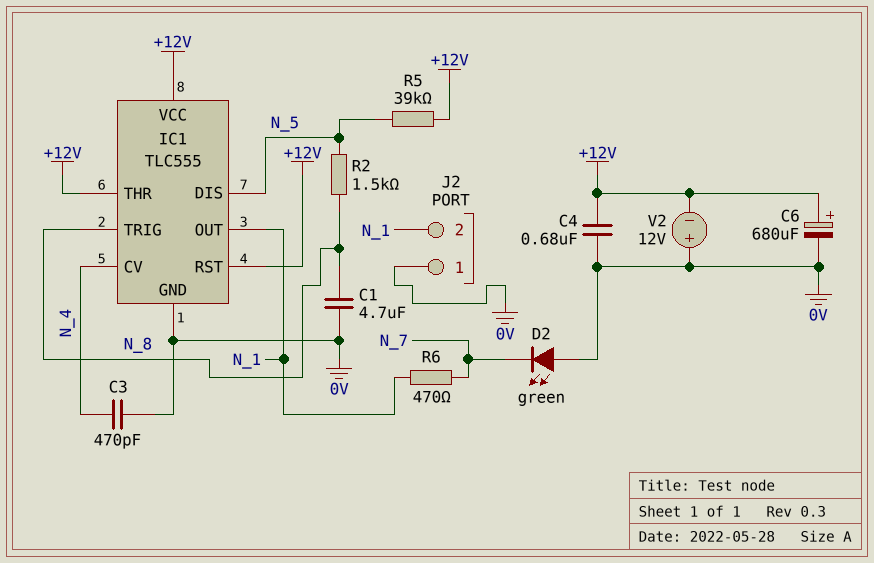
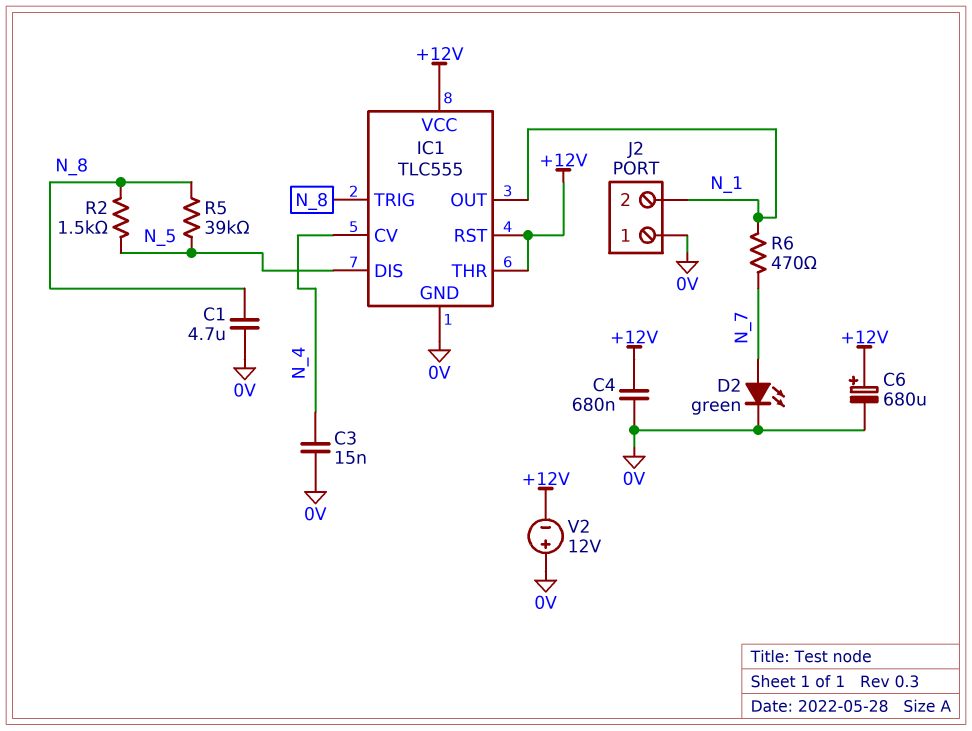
C3: 470pF (0V, N_4) -> 15nF (0V, N_4)
D2: LED green (A 0V, K N_7) -> LED green (A N_7, K 0V)
R5: 39k (+12V, N_5) -> 39k (N_5, N_8)

